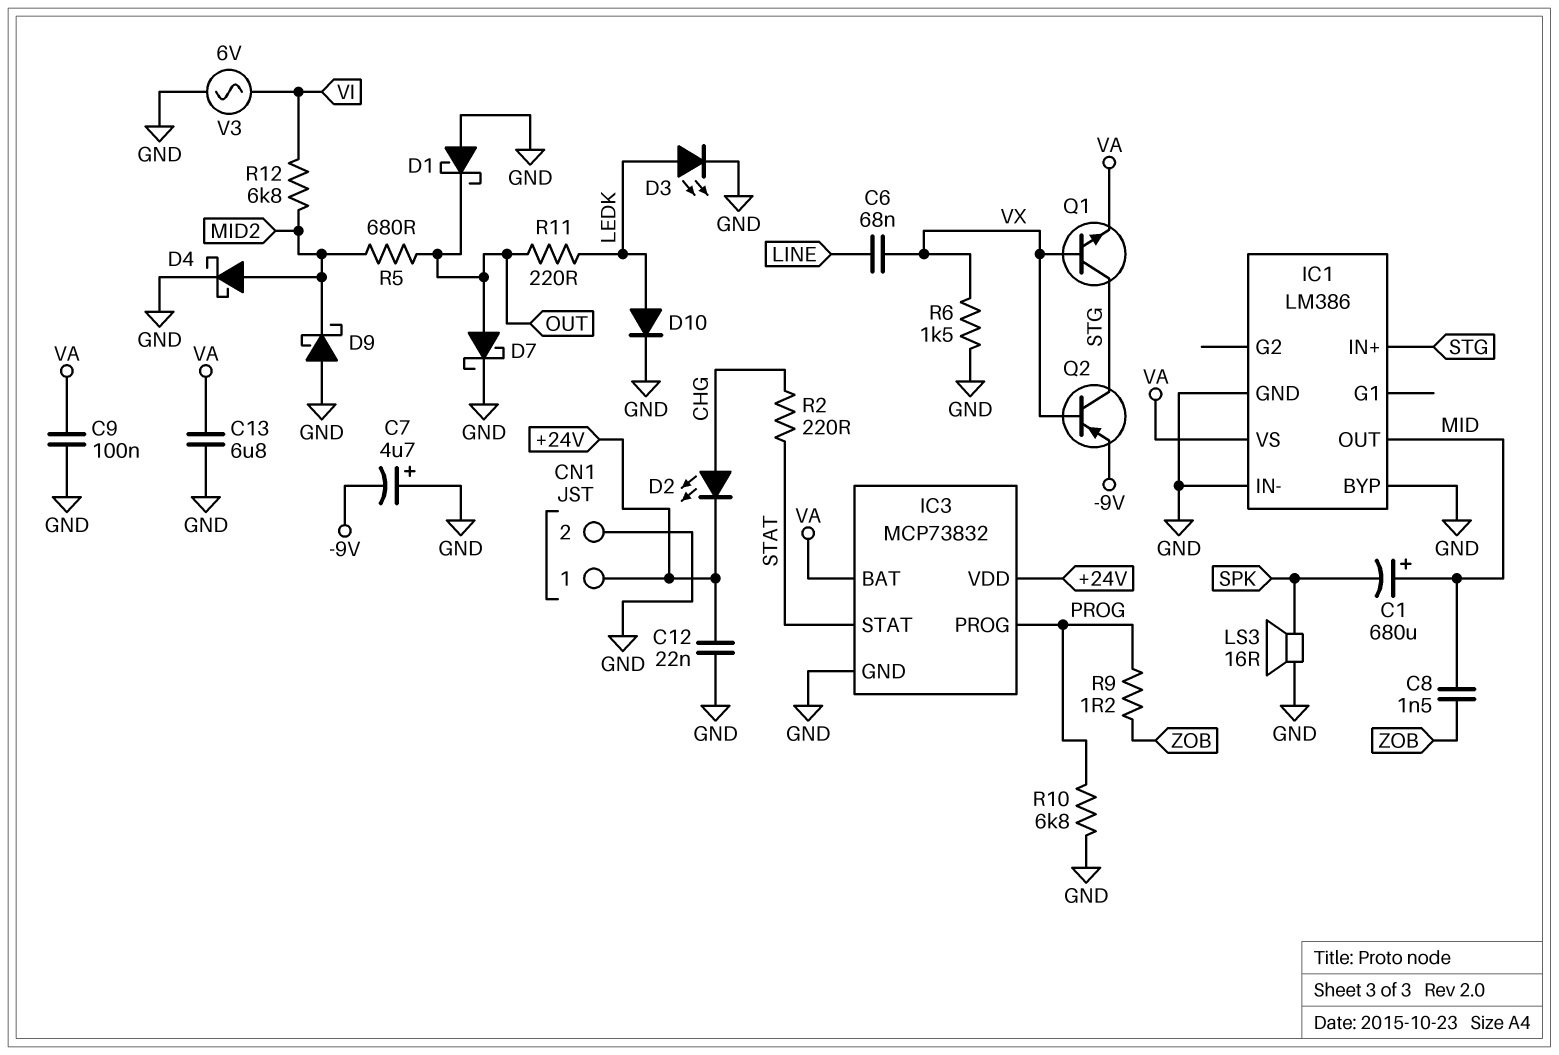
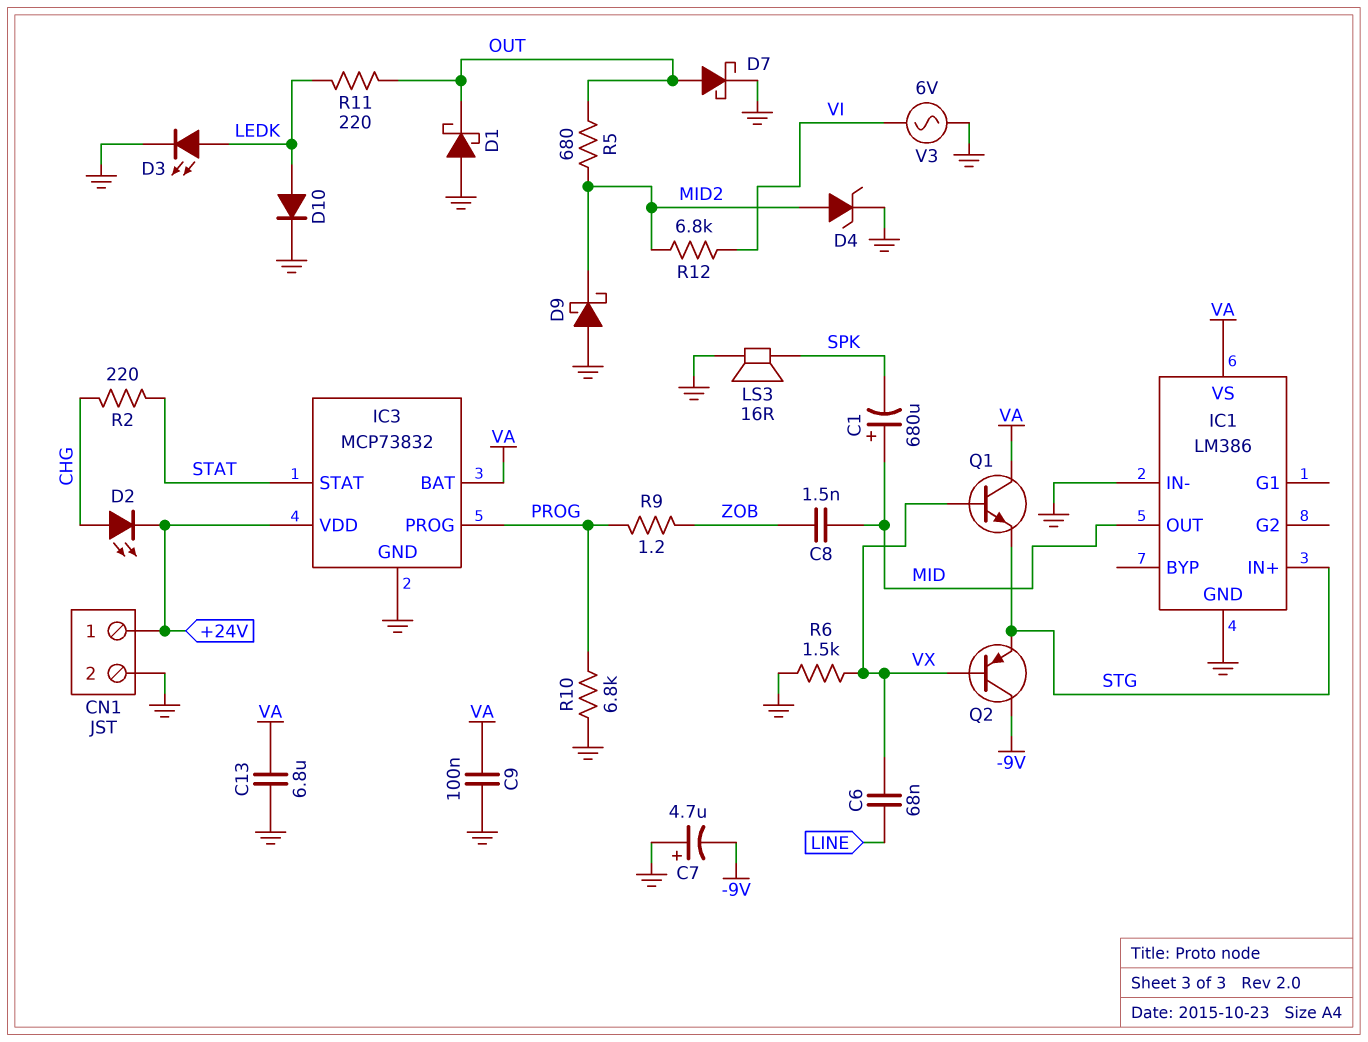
C12: 22nF (+24V, GND) -> none
D4: schottky (A MID2, K GND) -> zener (A MID2, K GND)
IC1 pin BYP: GND -> none
Q1: NPN (B VX, C STG, E VA) -> NPN (B VX, C VA, E STG)
Q2: PNP (B VX, C STG, E -9V) -> PNP (B VX, C -9V, E STG)

